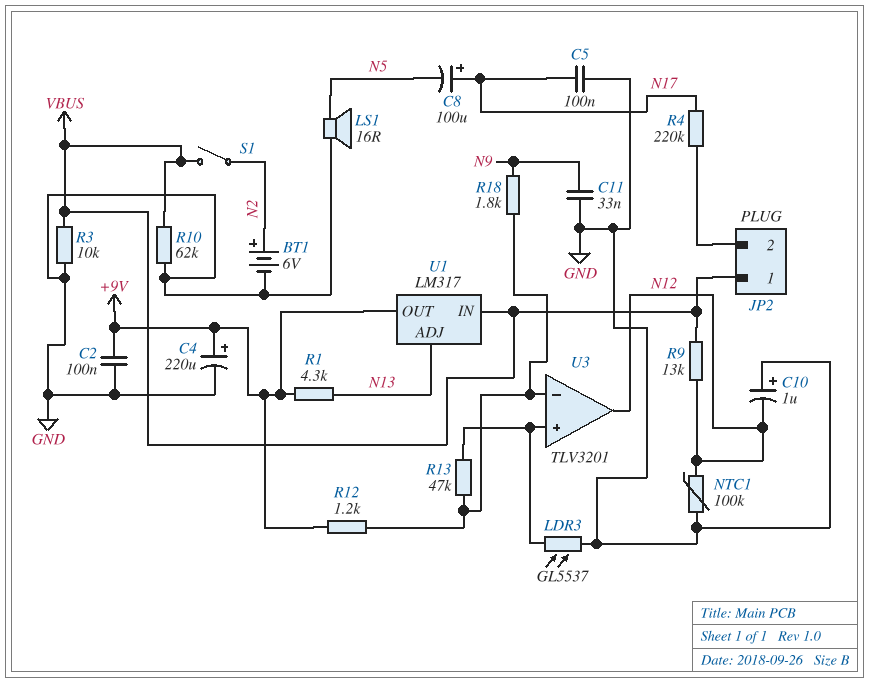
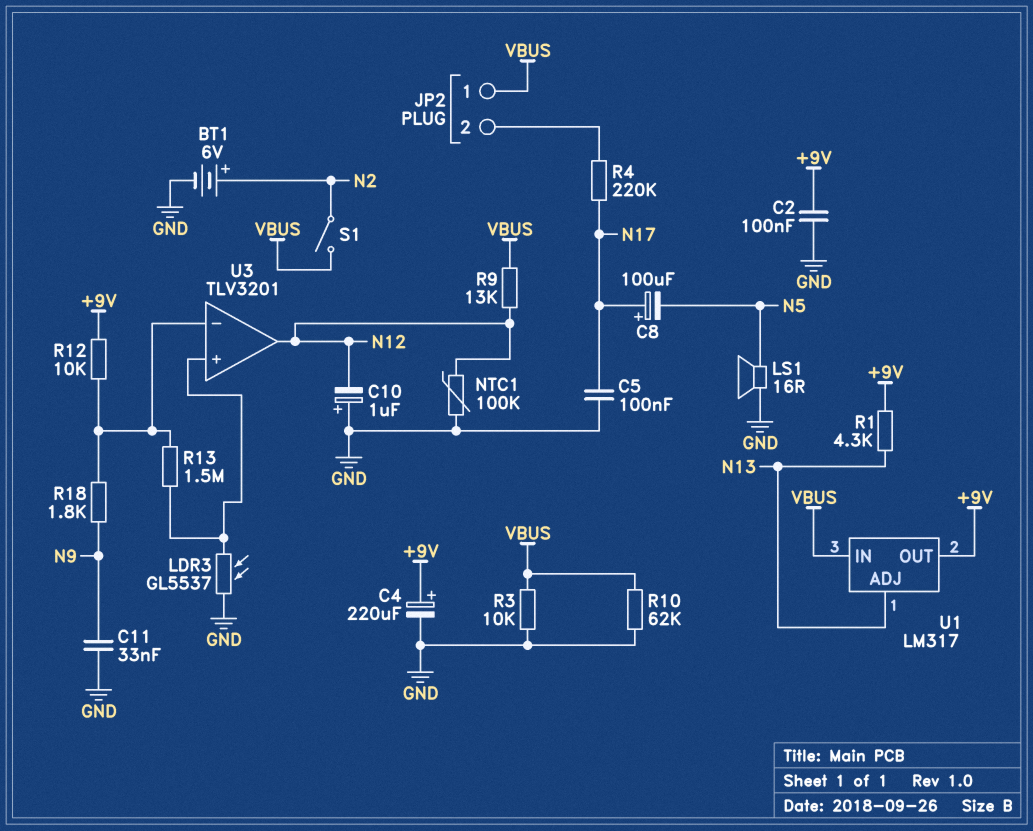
R12: 1.2k (+9V, U3/in-) -> 10k (+9V, U3/in-)
R13: 47k (U3/in+, U3/in-) -> 1.5M (U3/in+, U3/in-)

